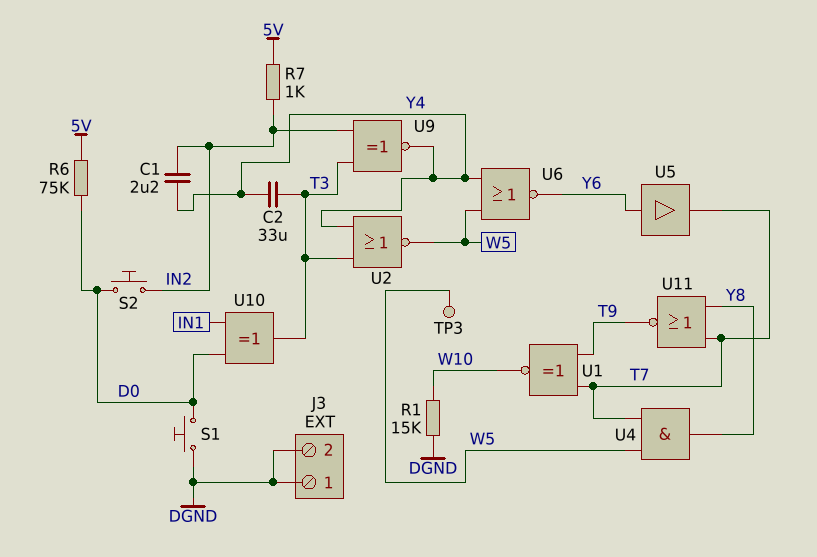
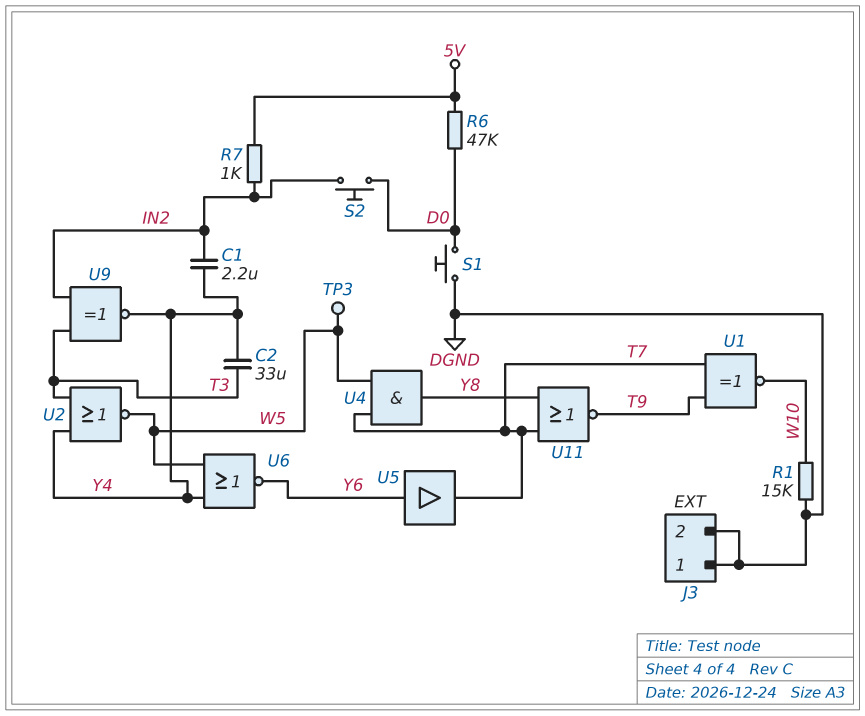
R6: 75k (5V, D0) -> 47k (5V, D0)
U10: XOR (in D0, in IN1, out T3) -> none

